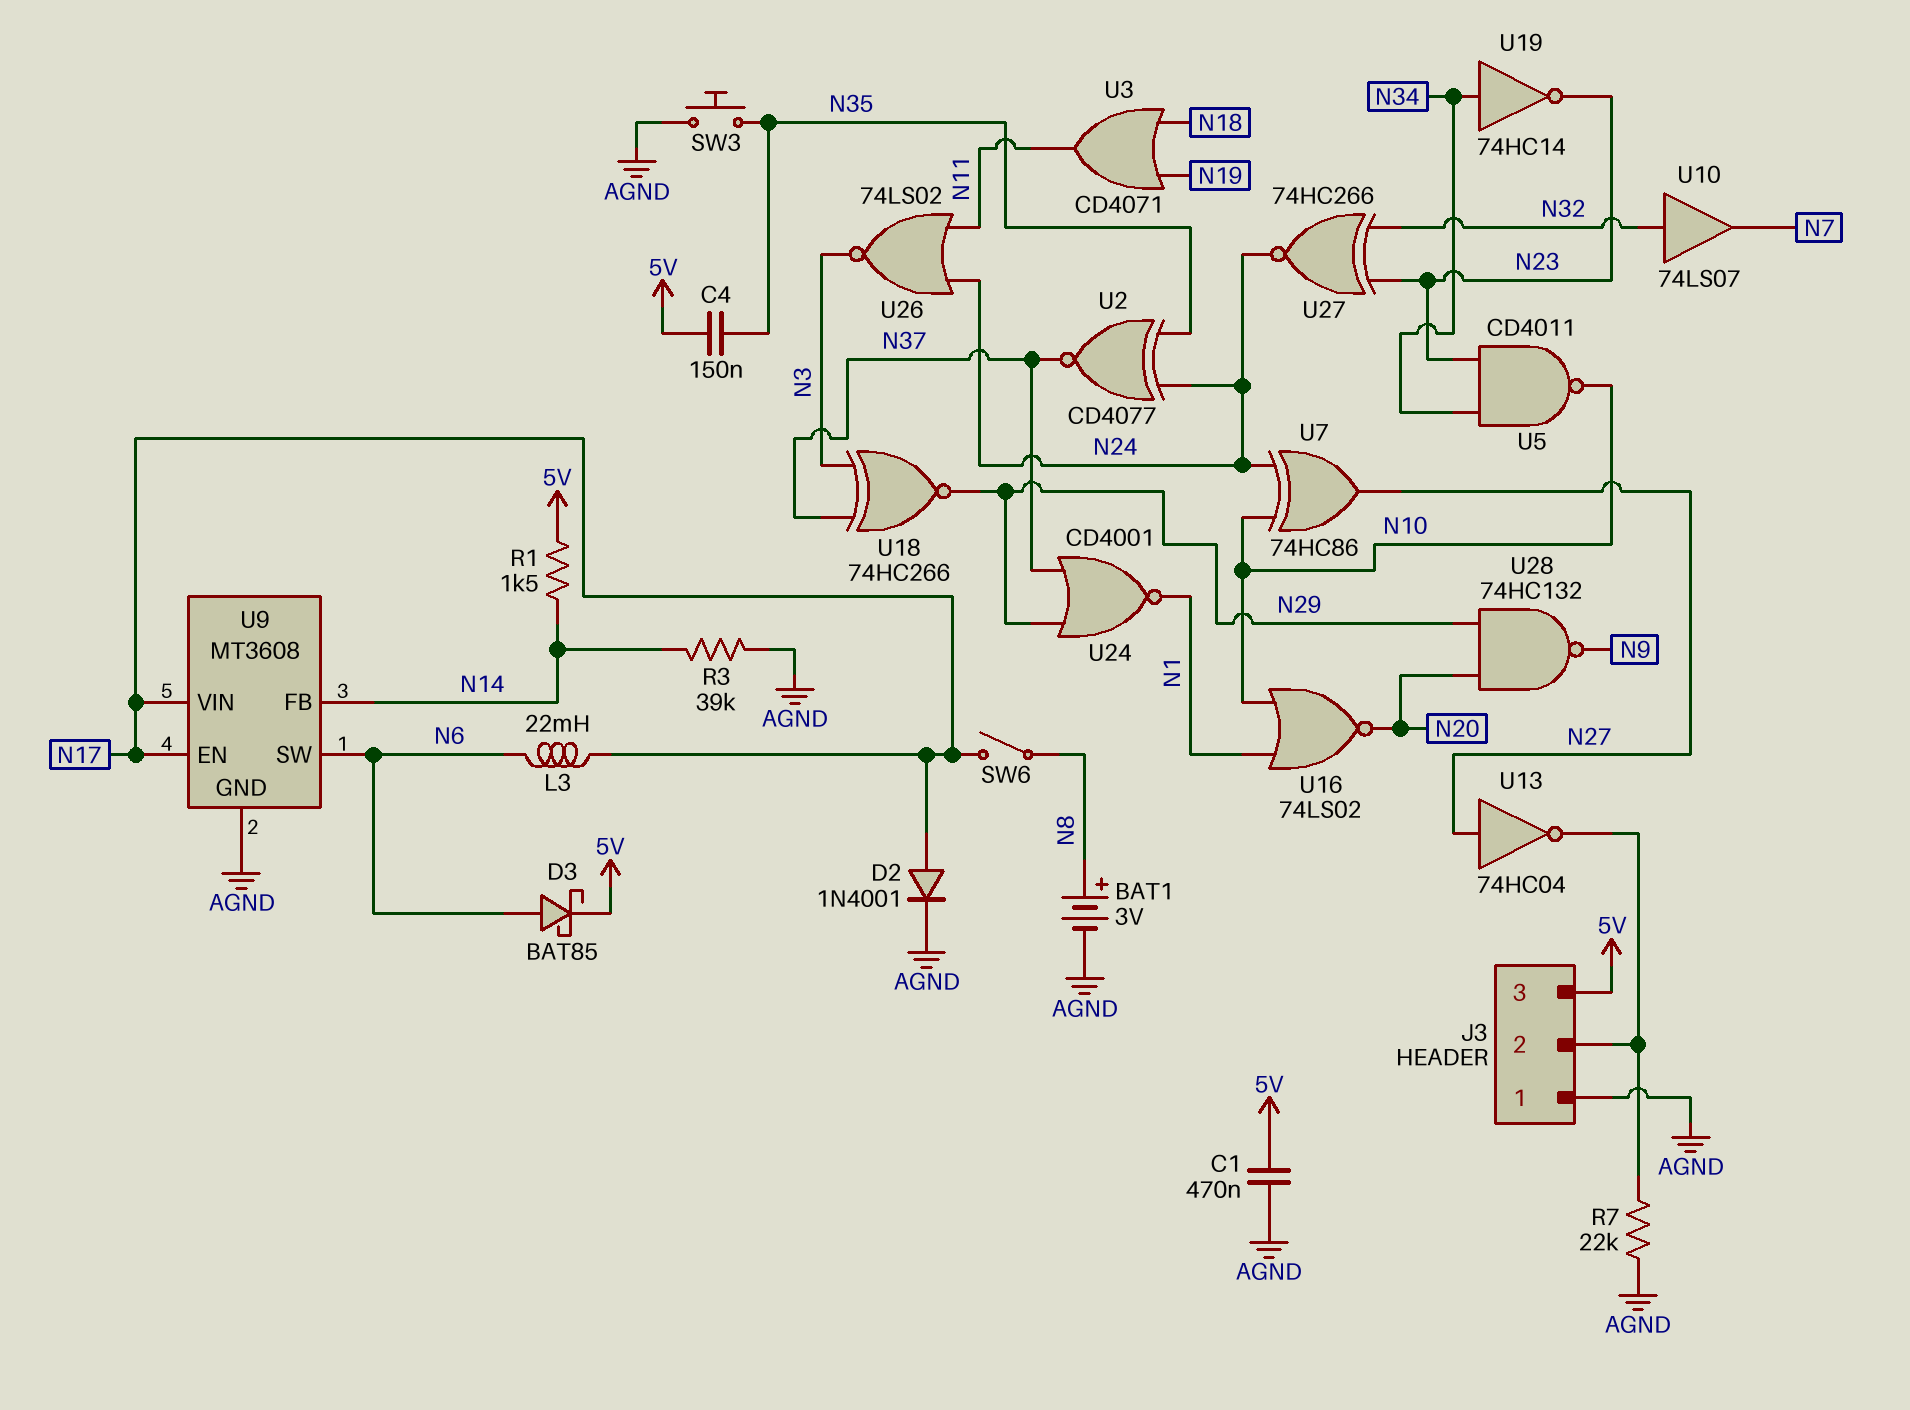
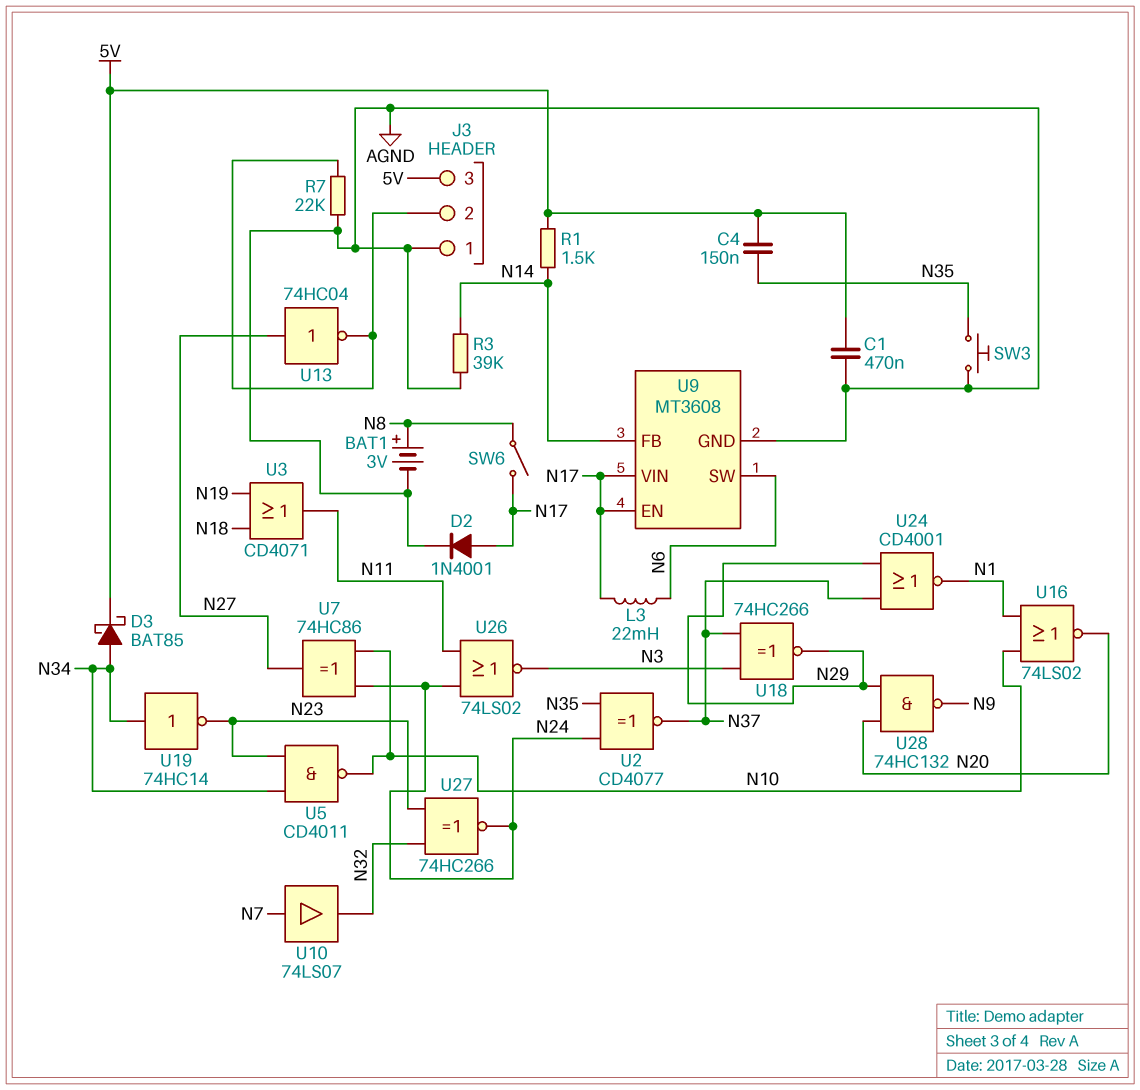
D3: schottky BAT85 (A N6, K 5V) -> schottky BAT85 (A N34, K 5V)
U10: buffer 74LS07 (in N32, out N7) -> buffer 74LS07 (in N7, out N32)

